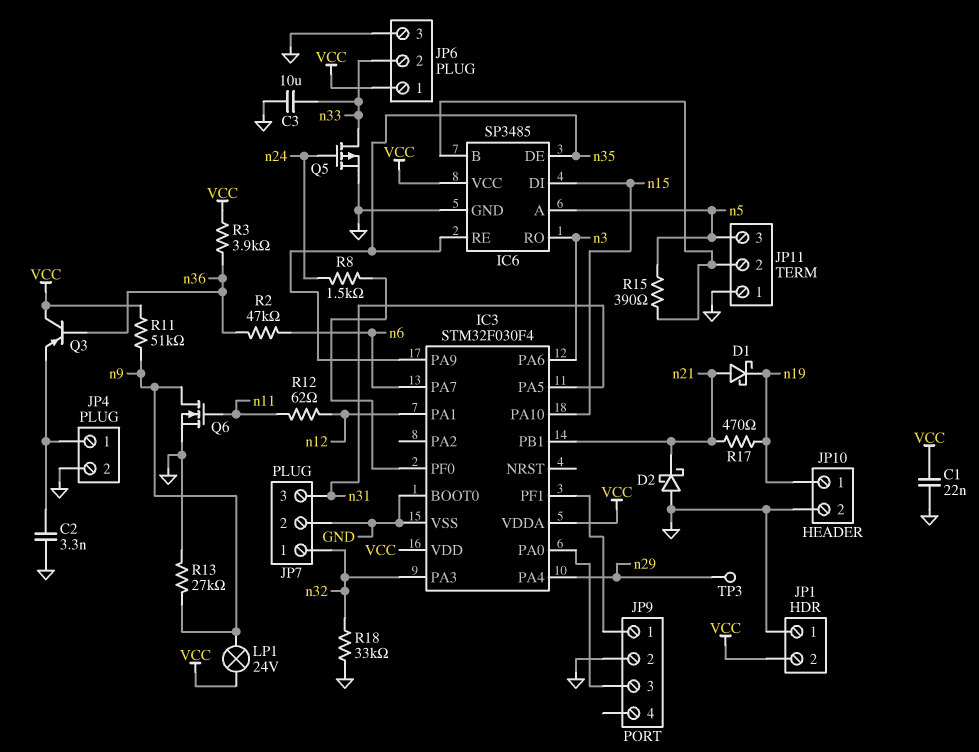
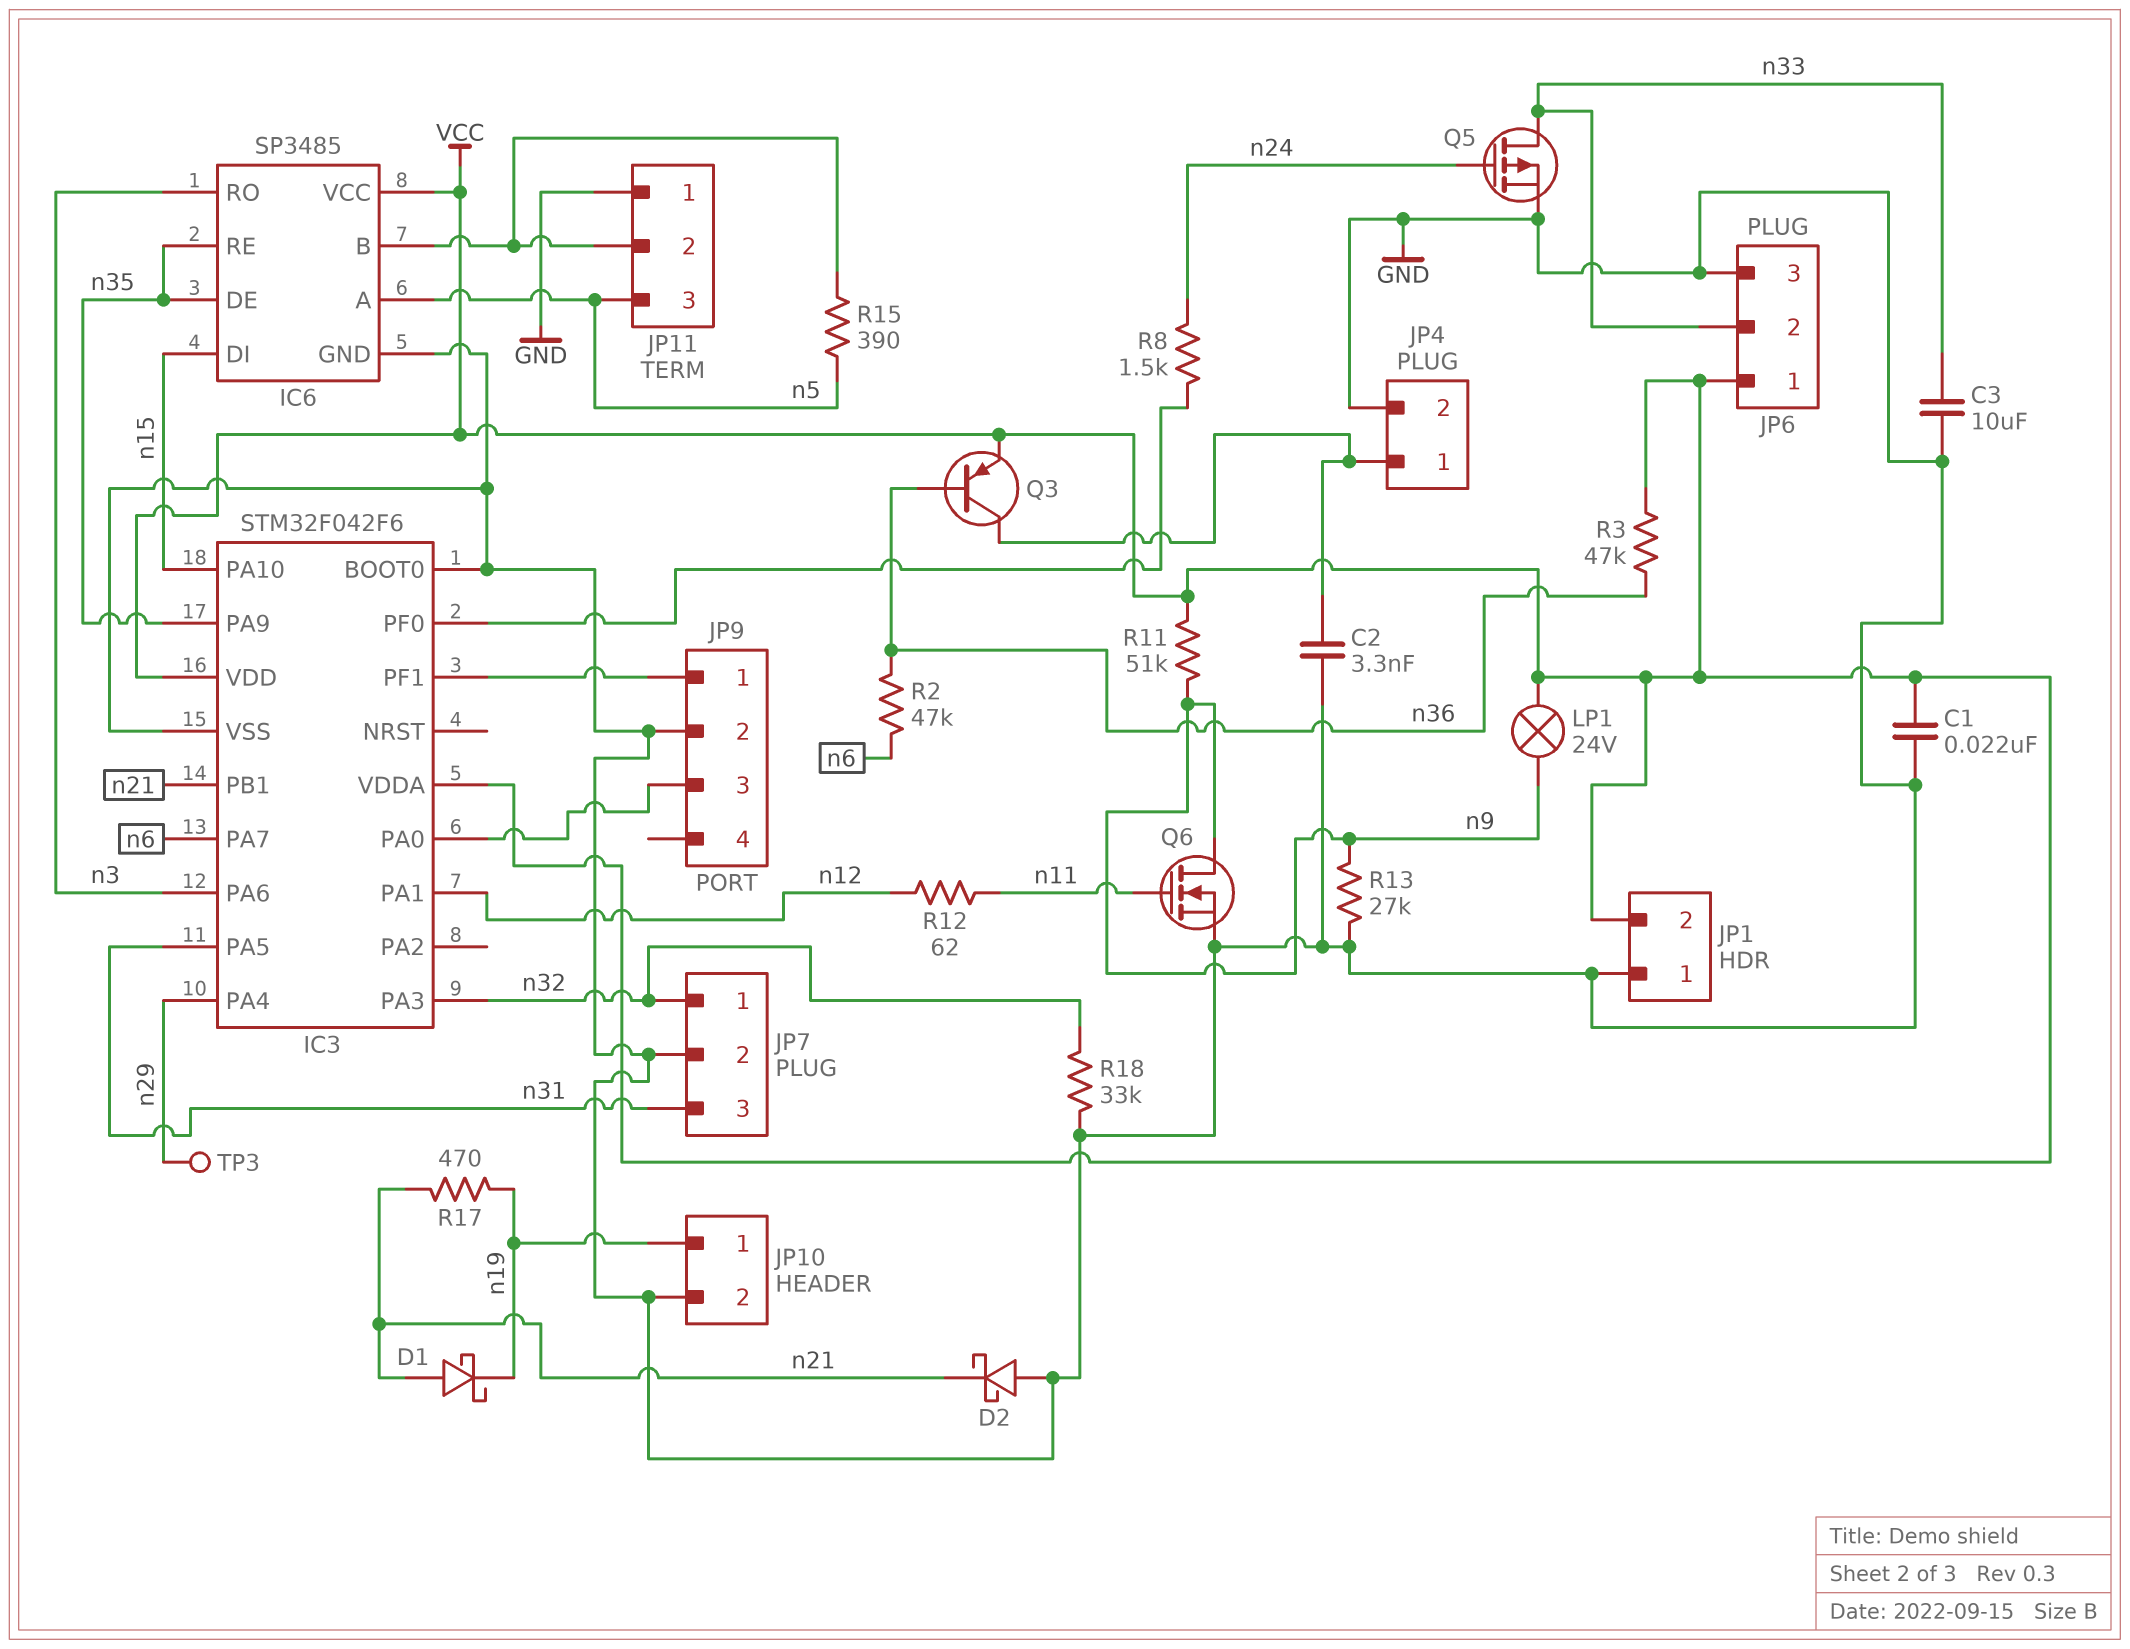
IC3: STM32F030F4 -> STM32F042F6
Q3: PNP (B n36, C VCC, E JP4/1) -> PNP (B n36, C JP4/1, E VCC)
R3: 3.9k (VCC, n36) -> 47k (VCC, n36)

